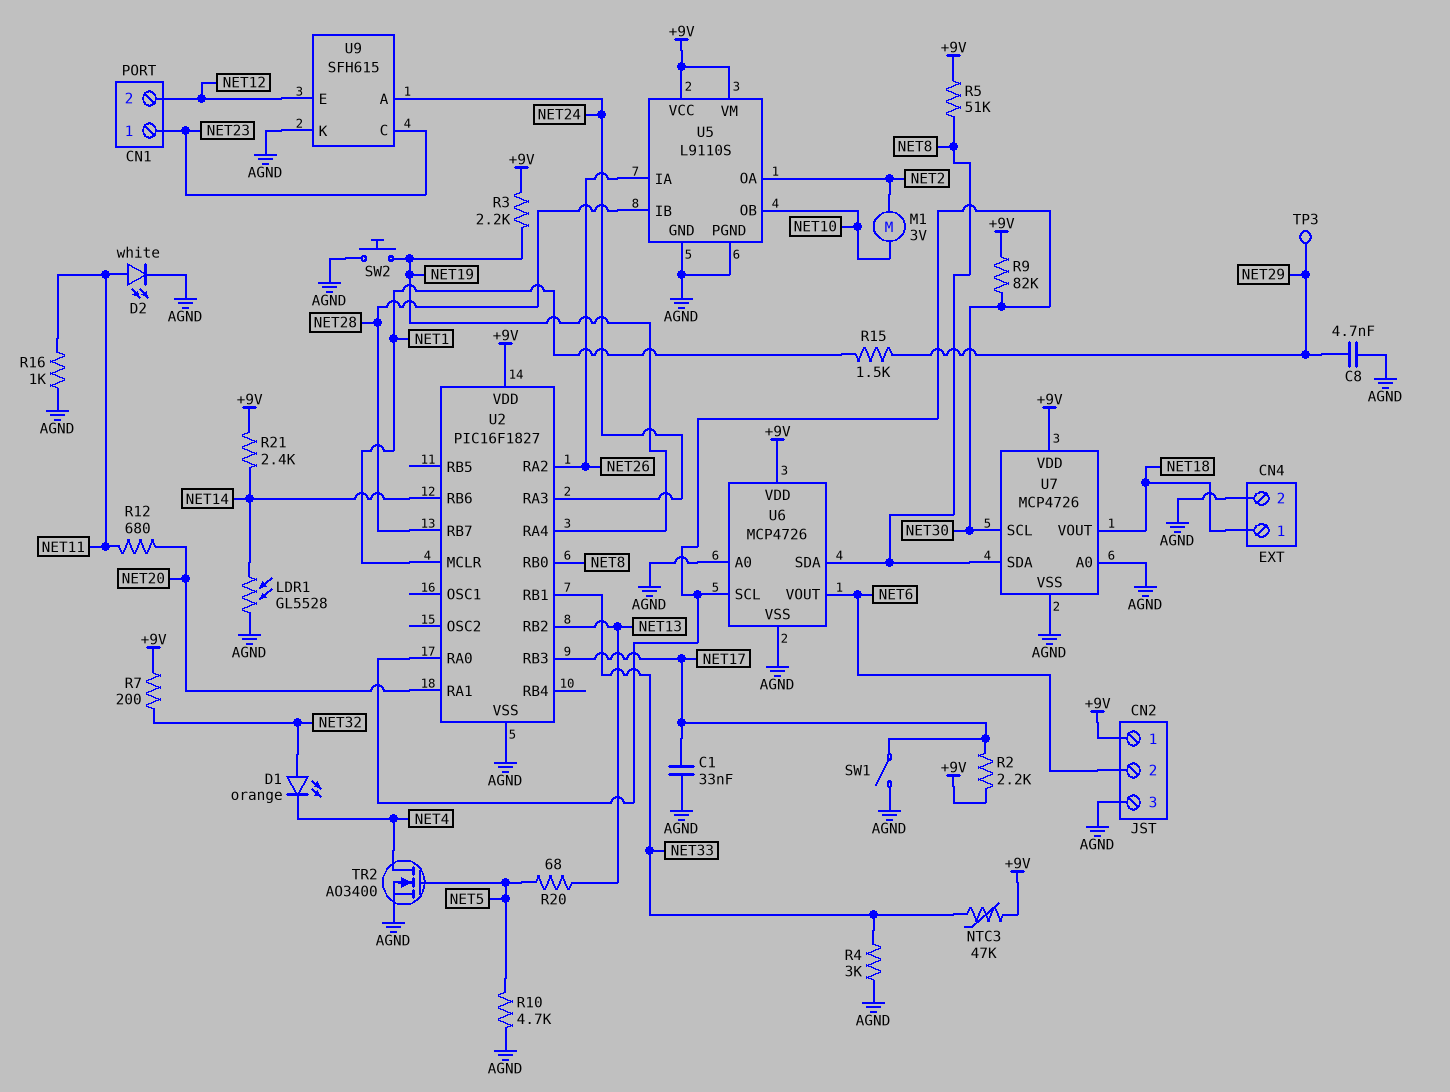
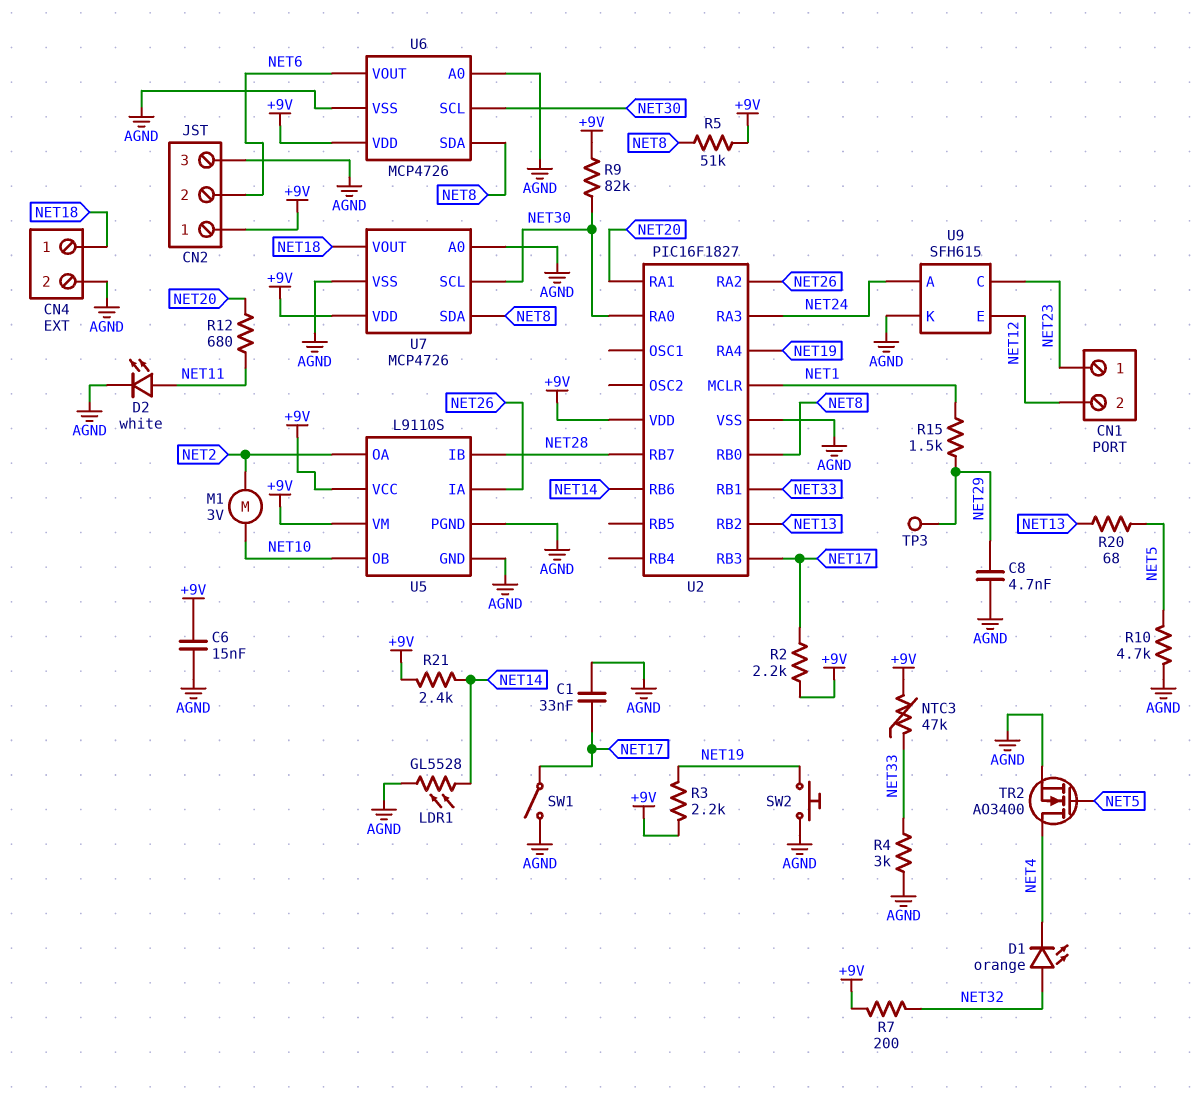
C6: none -> 15nF (+9V, AGND)
R16: 1k (AGND, NET11) -> none

